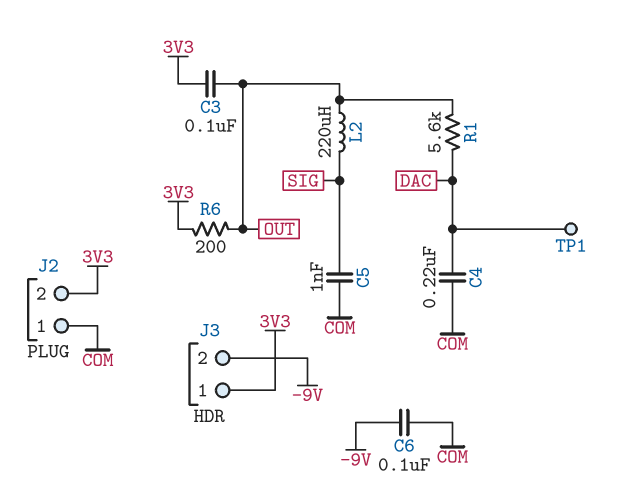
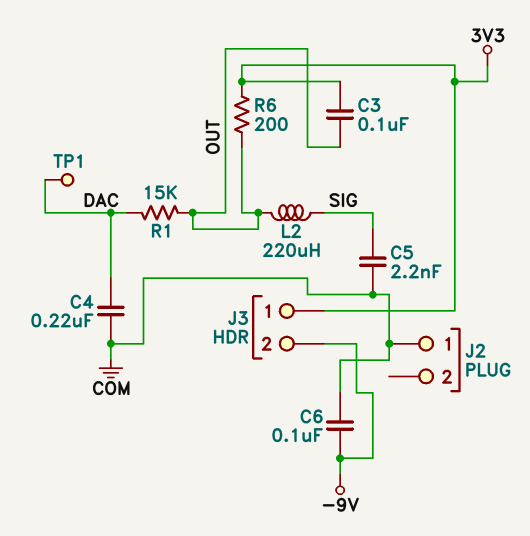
C5: 1nF (COM, SIG) -> 2.2nF (COM, SIG)
J2 pin 2: 3V3 -> none
R1: 5.6k (DAC, OUT) -> 15k (DAC, OUT)

